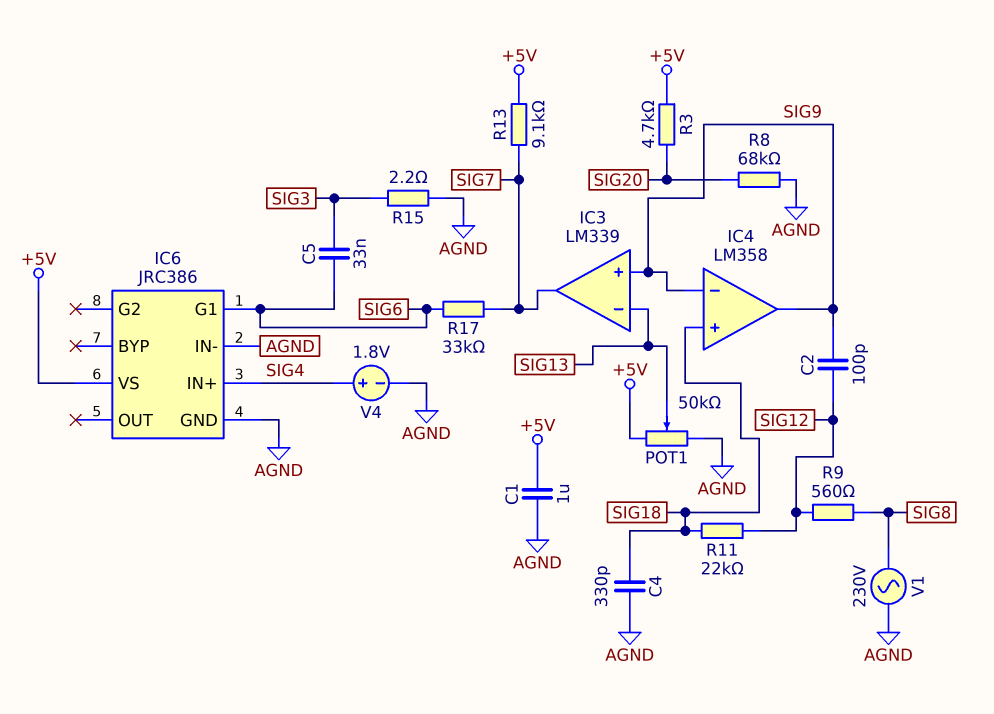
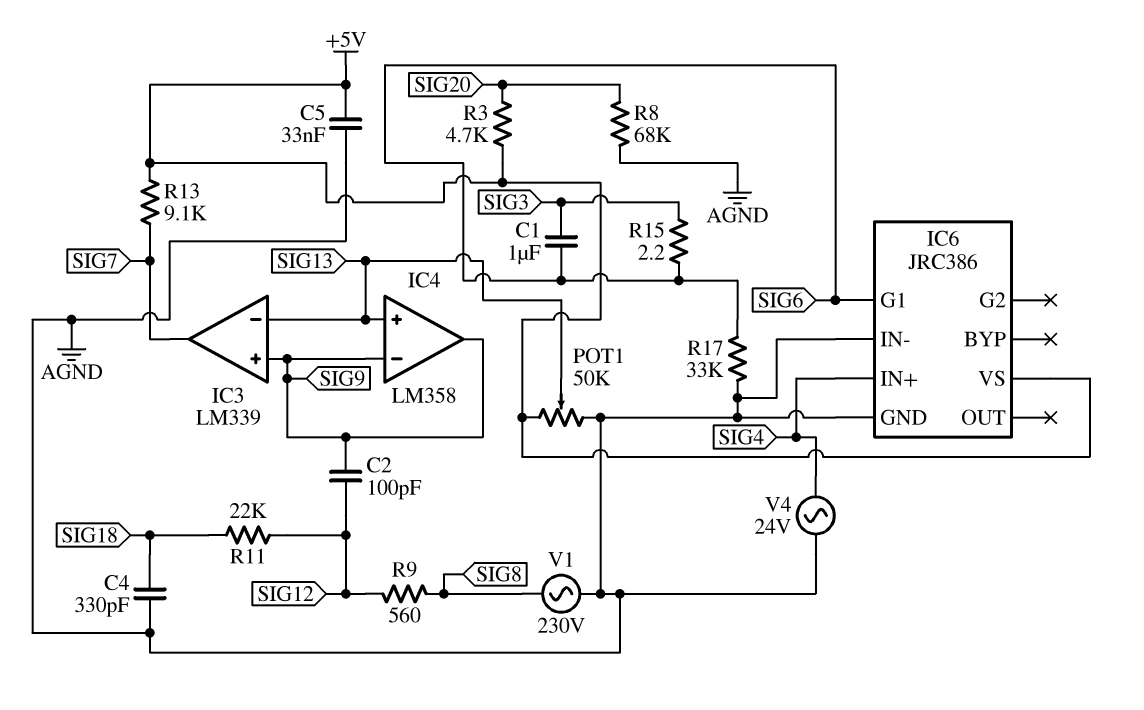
C1: 1uF (+5V, AGND) -> 1uF (SIG3, SIG6)
C5: 33nF (SIG3, SIG6) -> 33nF (+5V, AGND)
IC4 pin in+: SIG18 -> SIG13
R15: 2.2 (AGND, SIG3) -> 2.2 (SIG3, SIG6)
R17: 33k (SIG6, SIG7) -> 33k (AGND, SIG6)
V4: 1.8V (plus SIG4, minus AGND) -> AC 24V (AGND, SIG4)

